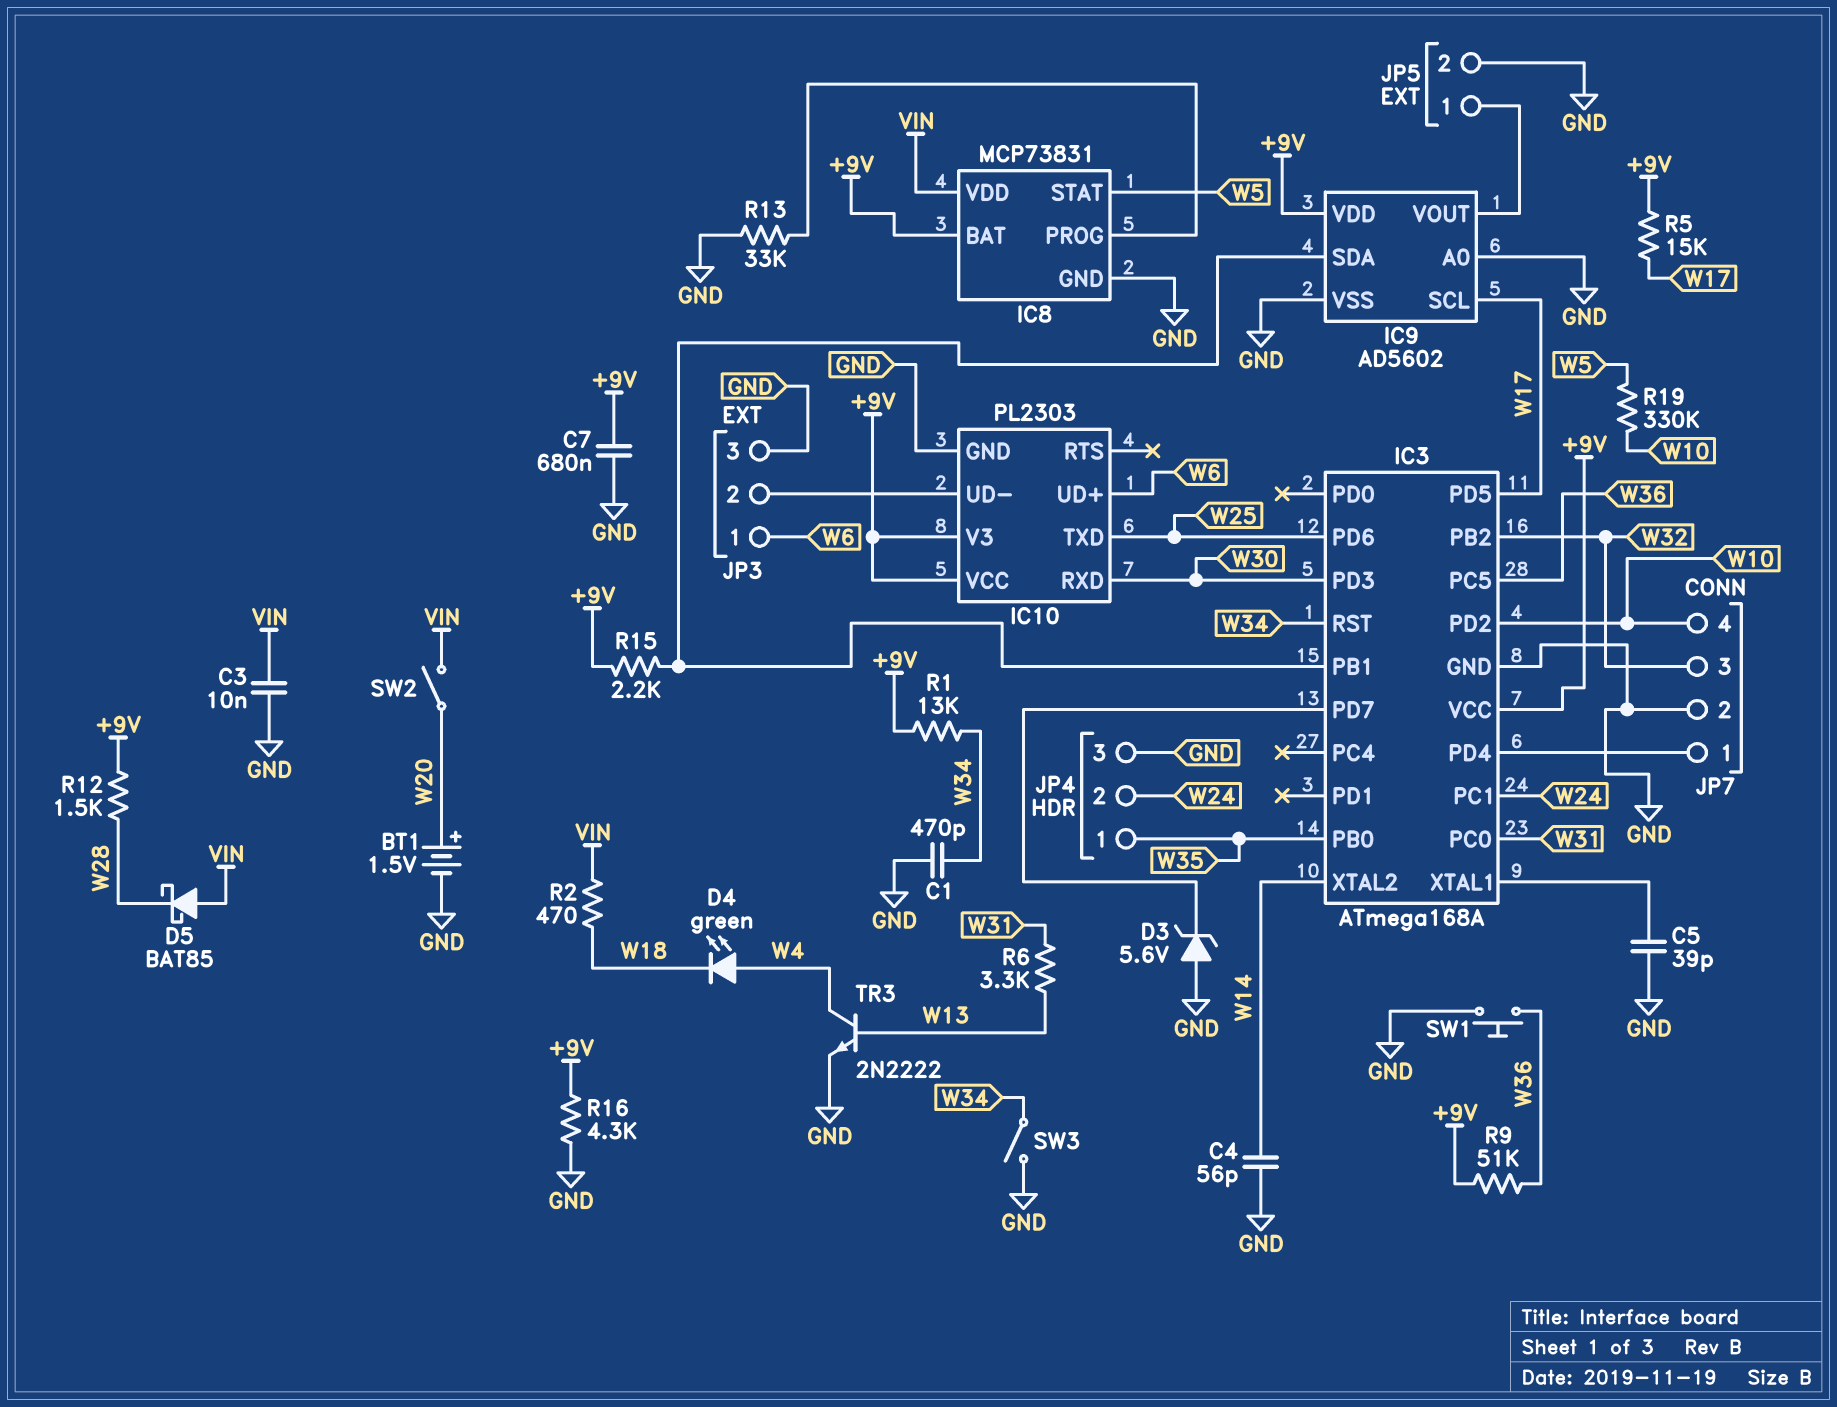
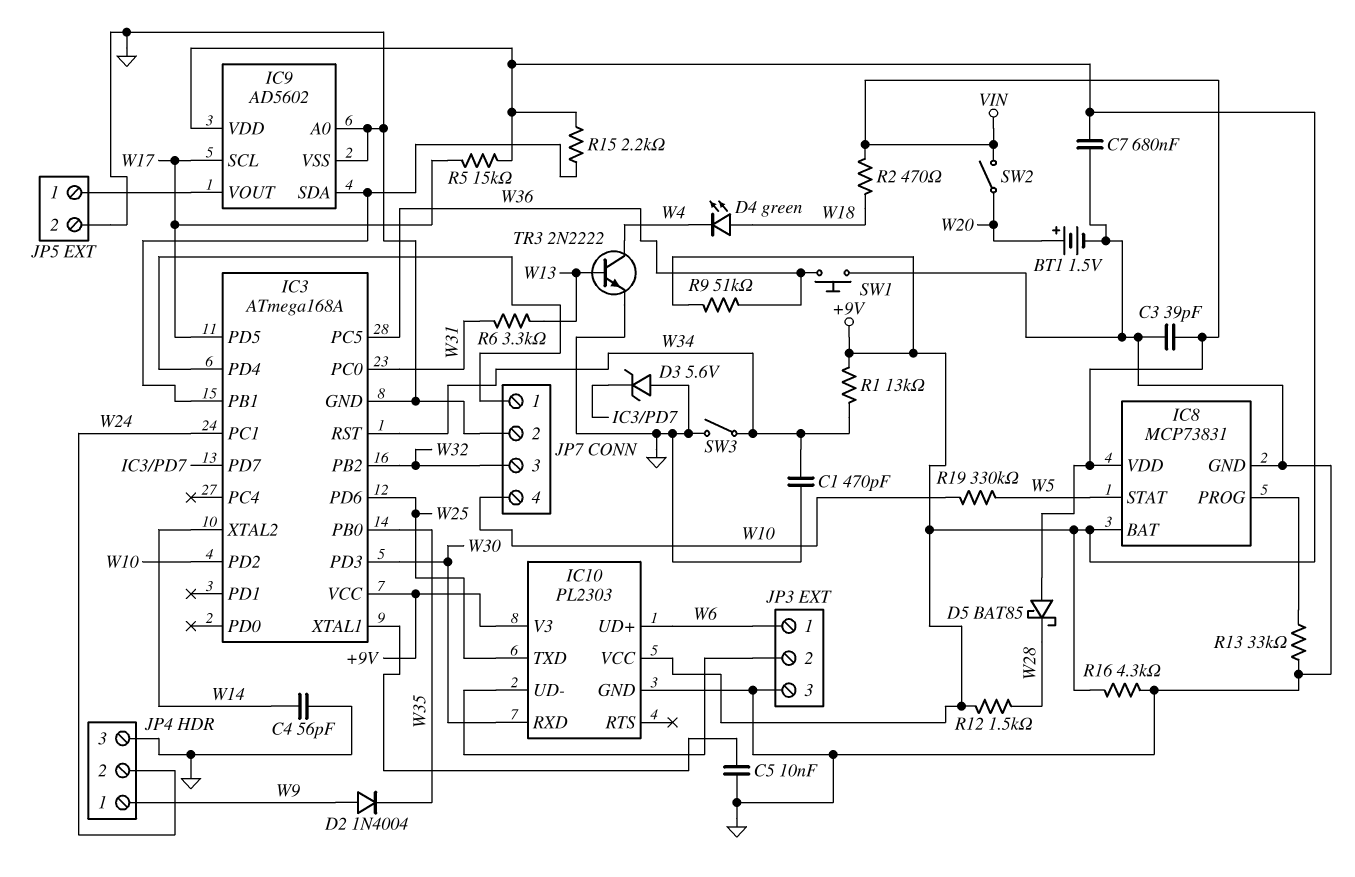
C3: 10nF (GND, VIN) -> 39pF (GND, VIN)
C5: 39pF (GND, IC3/XTAL1) -> 10nF (GND, IC3/XTAL1)
D2: none -> diode 1N4004 (A W9, K W35)
D4: LED green (A W4, K W18) -> LED green (A W18, K W4)
JP4 pin 1: W35 -> W9

